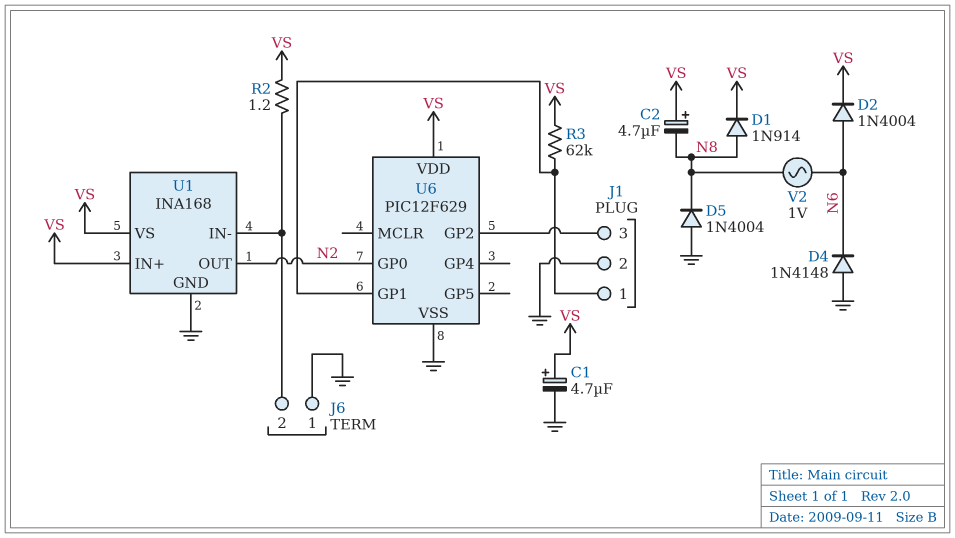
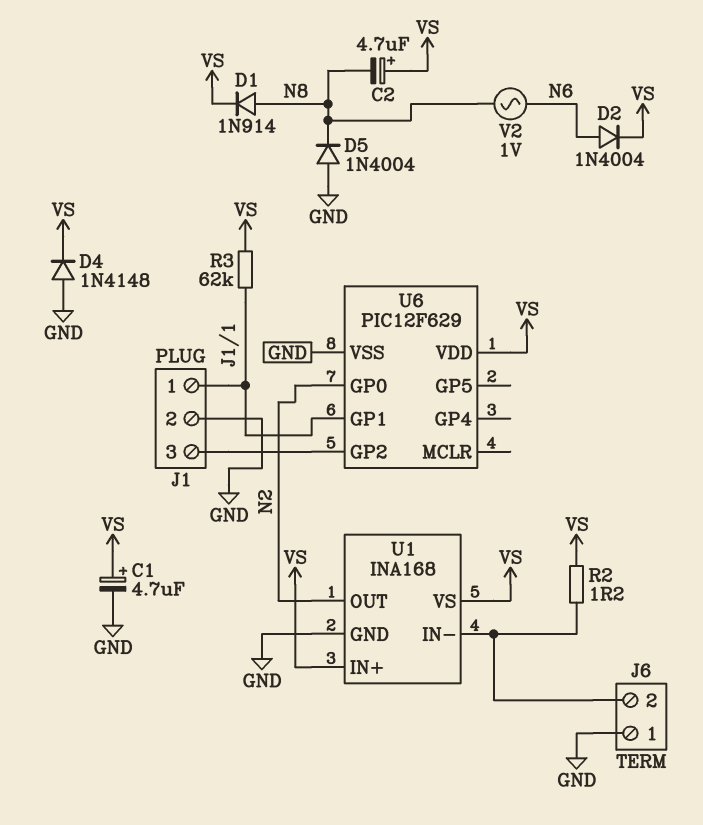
D4: diode 1N4148 (A GND, K N6) -> diode 1N4148 (A GND, K VS)

